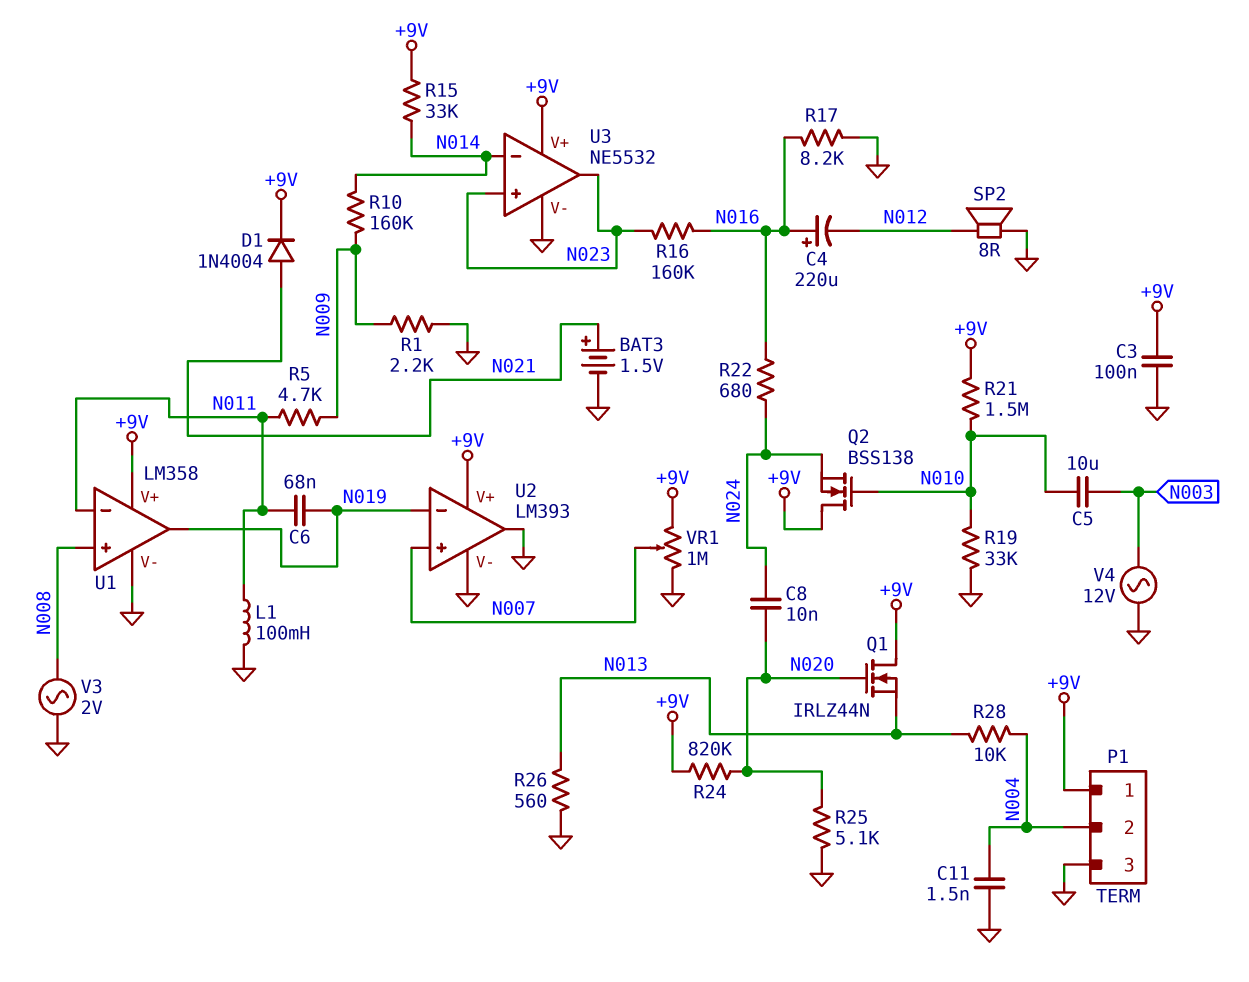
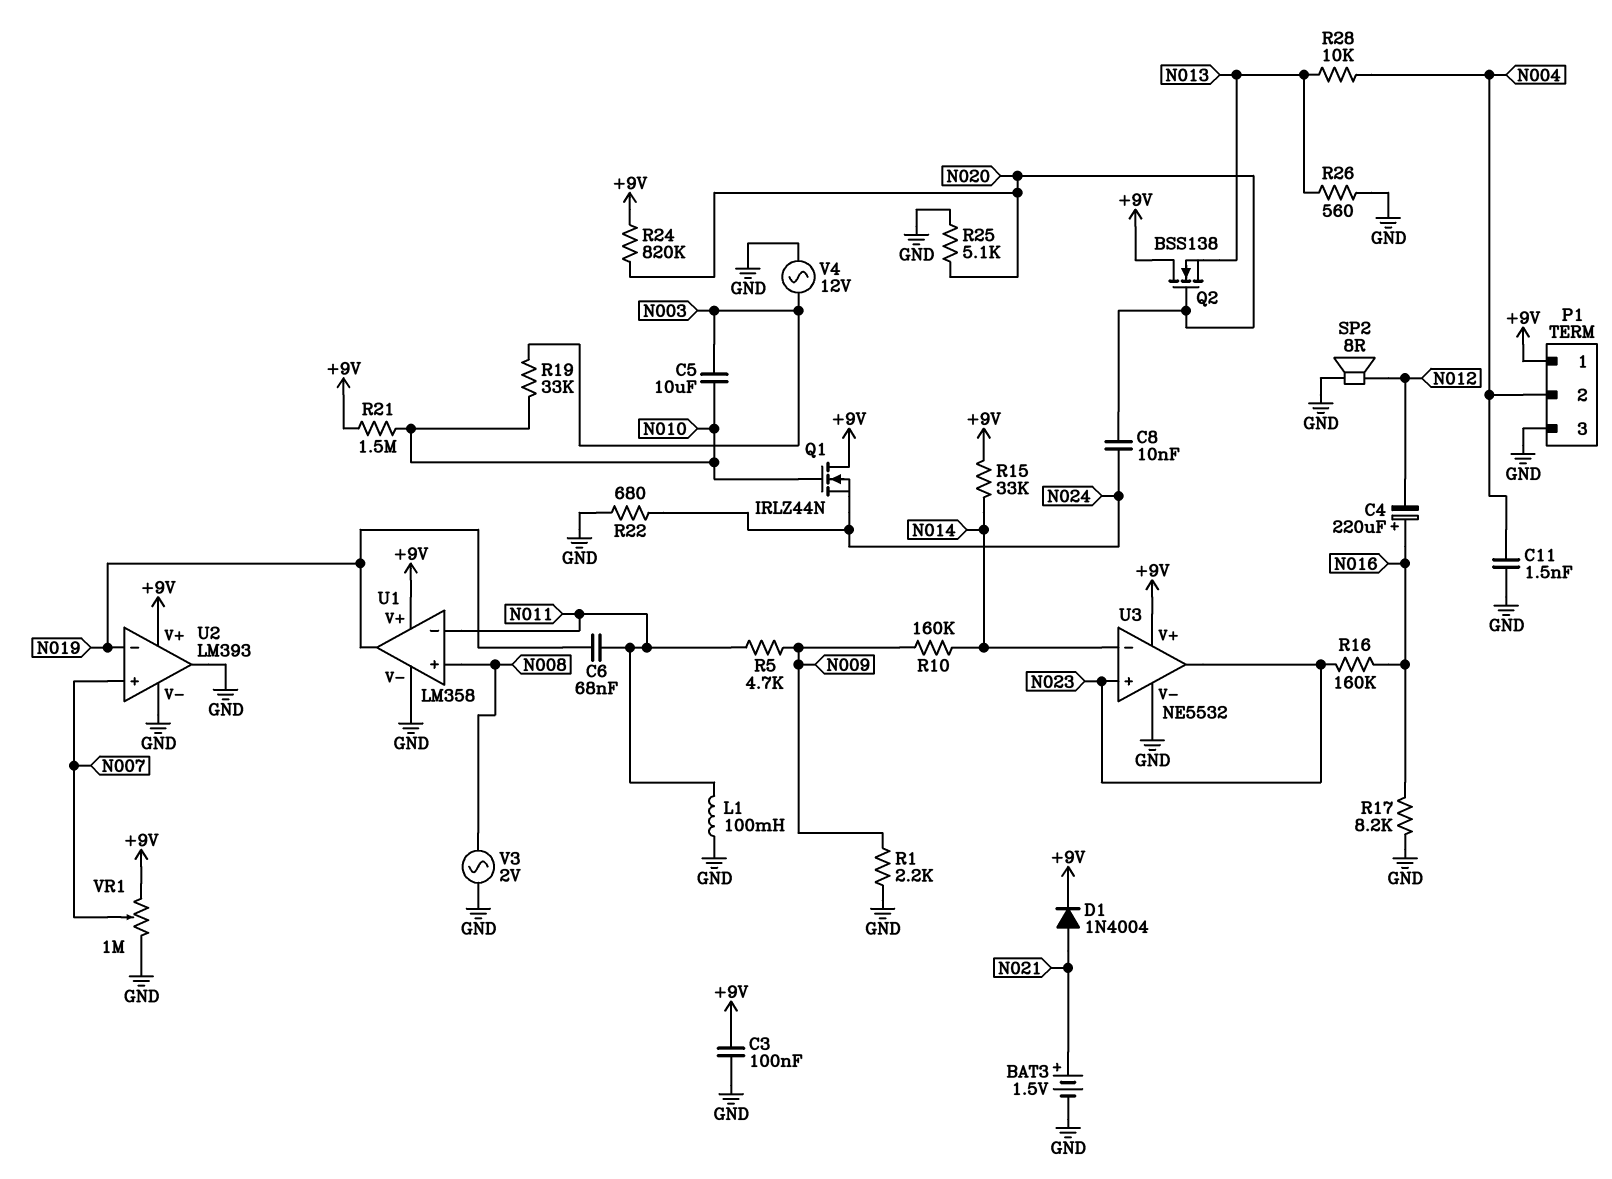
Q1: NMOS IRLZ44N (G N020, D +9V, S N013) -> NMOS IRLZ44N (G N010, D +9V, S N024)
Q2: NMOS BSS138 (G N010, D +9V, S N024) -> NMOS BSS138 (G N020, D +9V, S N013)
R19: 33k (GND, N010) -> 33k (N003, N010)
R22: 680 (N016, N024) -> 680 (GND, N024)

